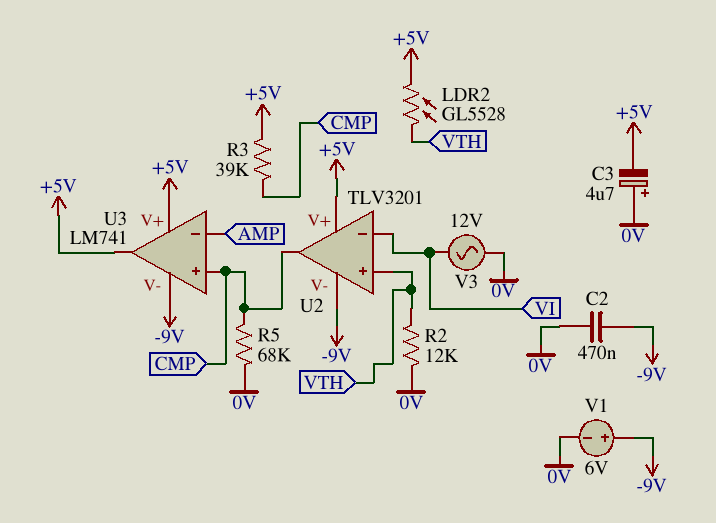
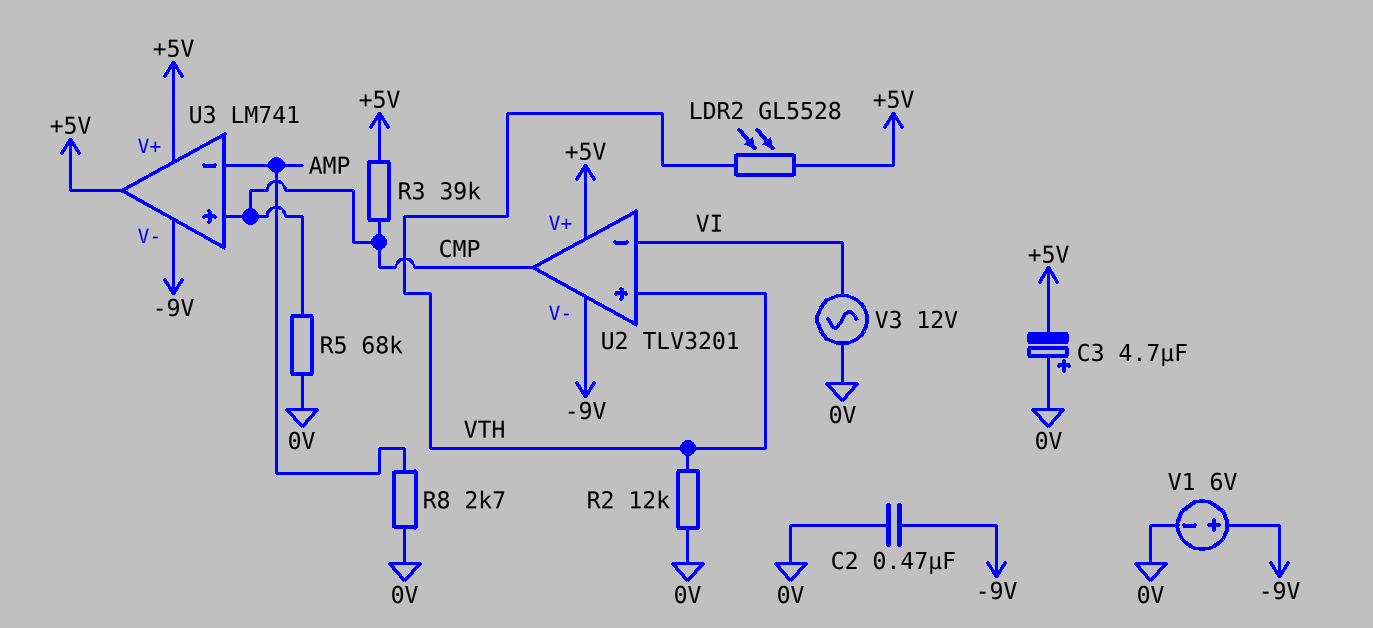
R8: none -> 2.7k (0V, AMP)

